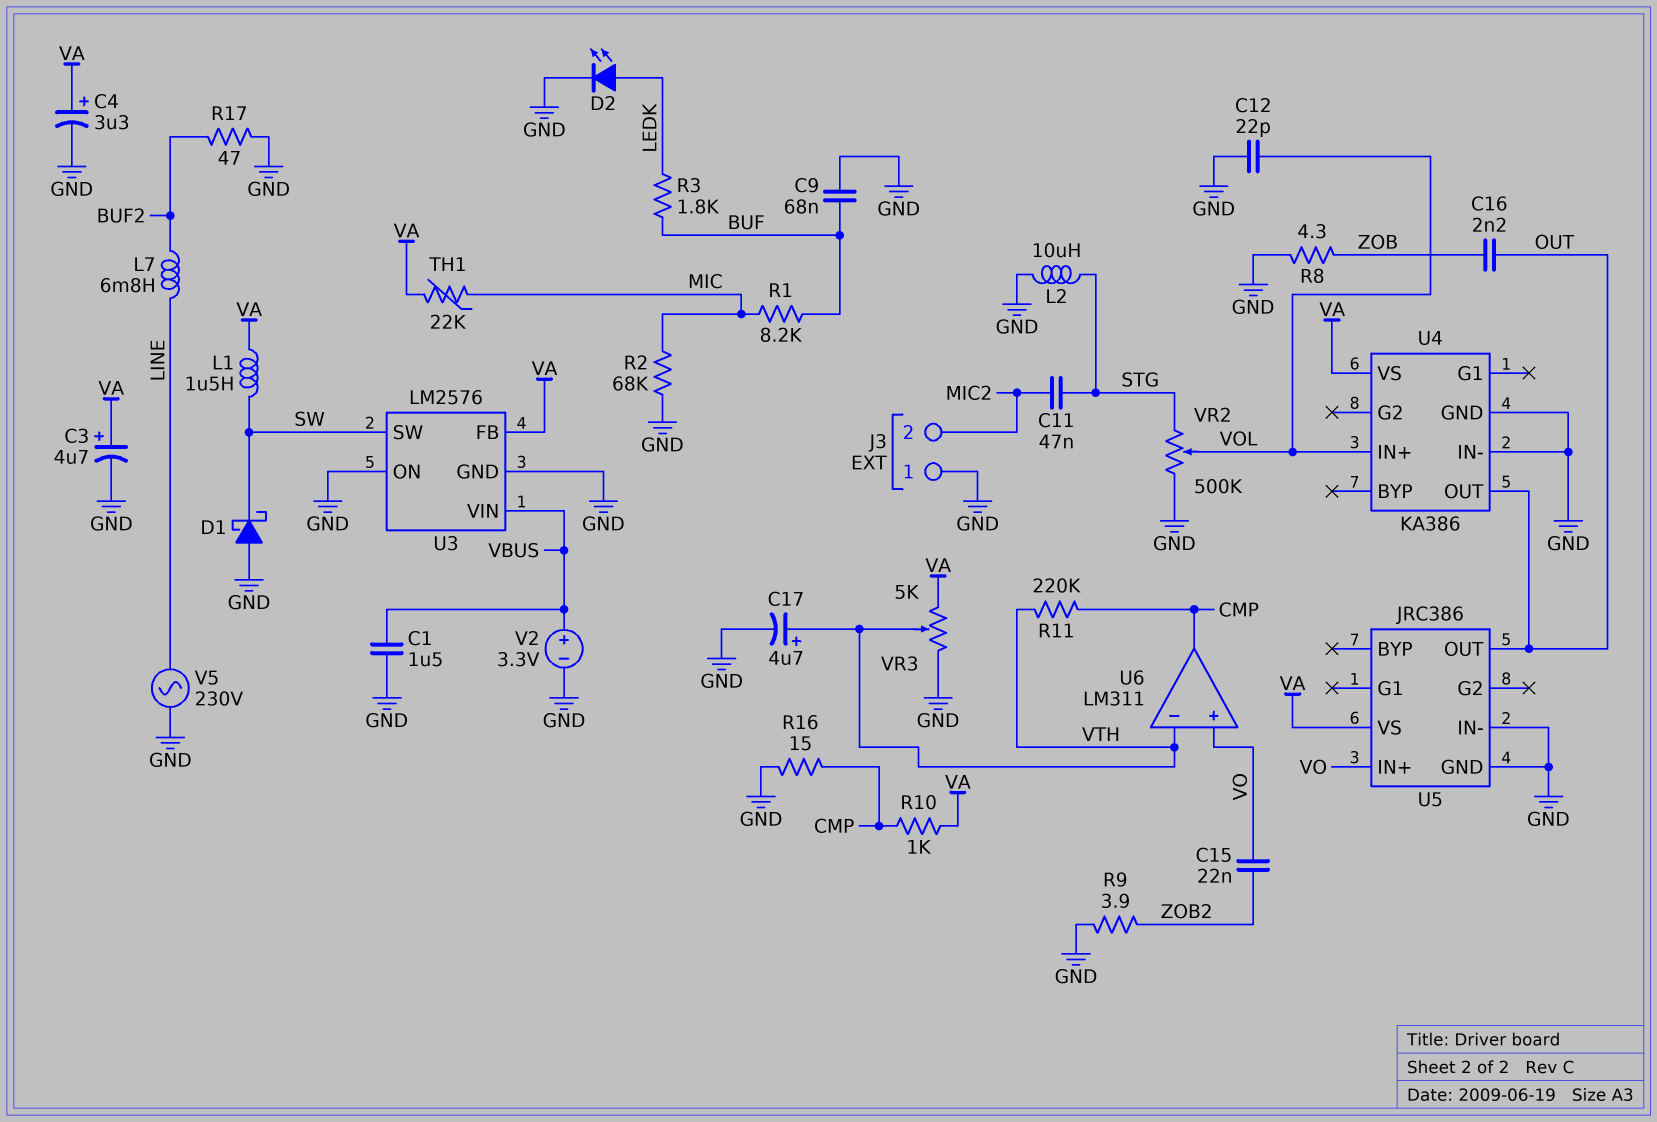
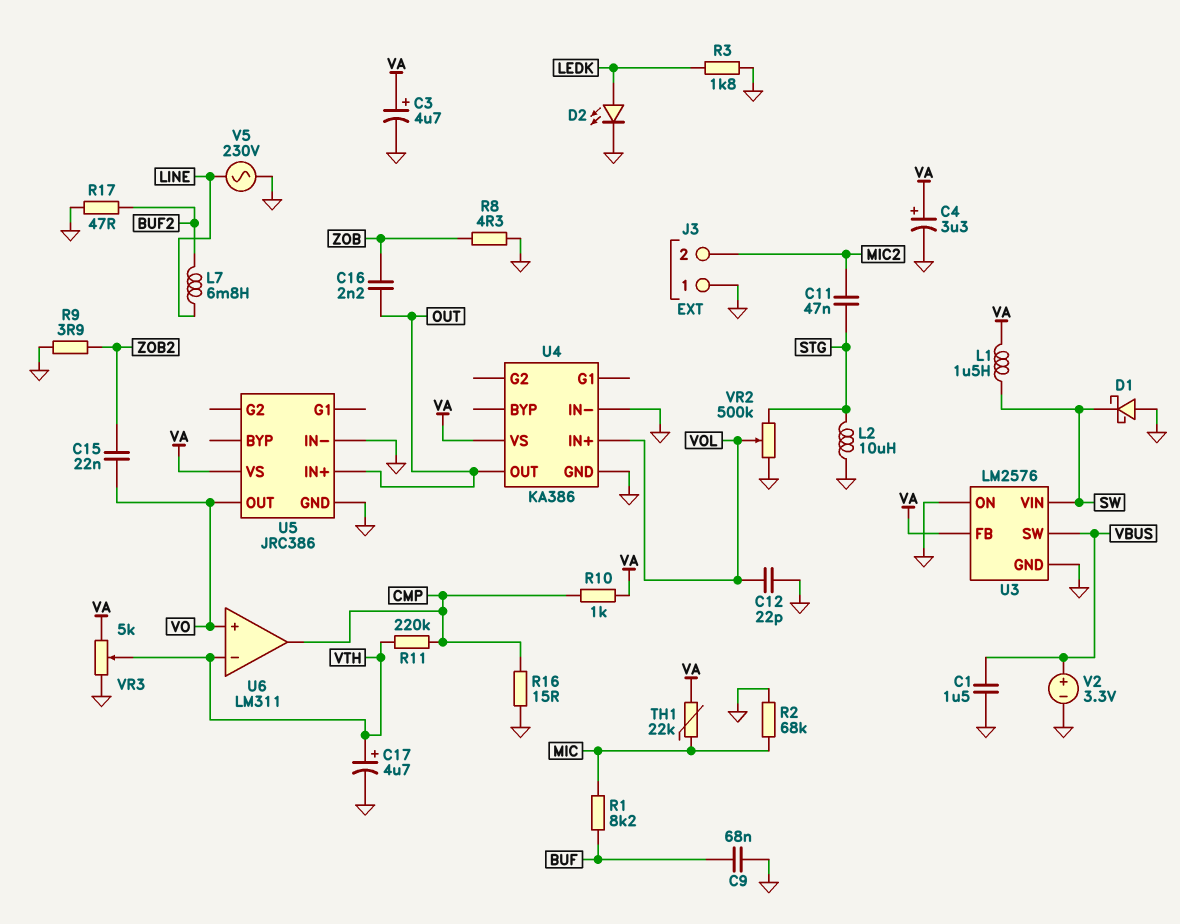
R3: 1.8k (BUF, LEDK) -> 1.8k (GND, LEDK)
U3 pin SW: SW -> VBUS
U3 pin VIN: VBUS -> SW
U5 pin IN+: VO -> OUT
U5 pin OUT: OUT -> VO

